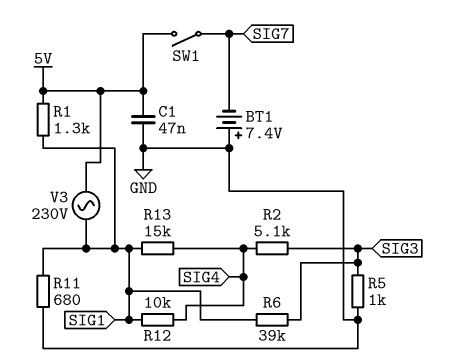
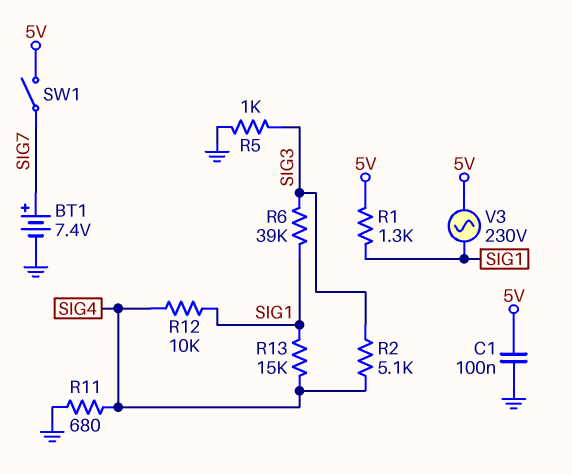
BT1: 7.4V (plus GND, minus SIG7) -> 7.4V (plus SIG7, minus GND)
C1: 47nF (5V, GND) -> 100nF (5V, GND)
R11: 680 (GND, SIG1) -> 680 (GND, SIG4)

